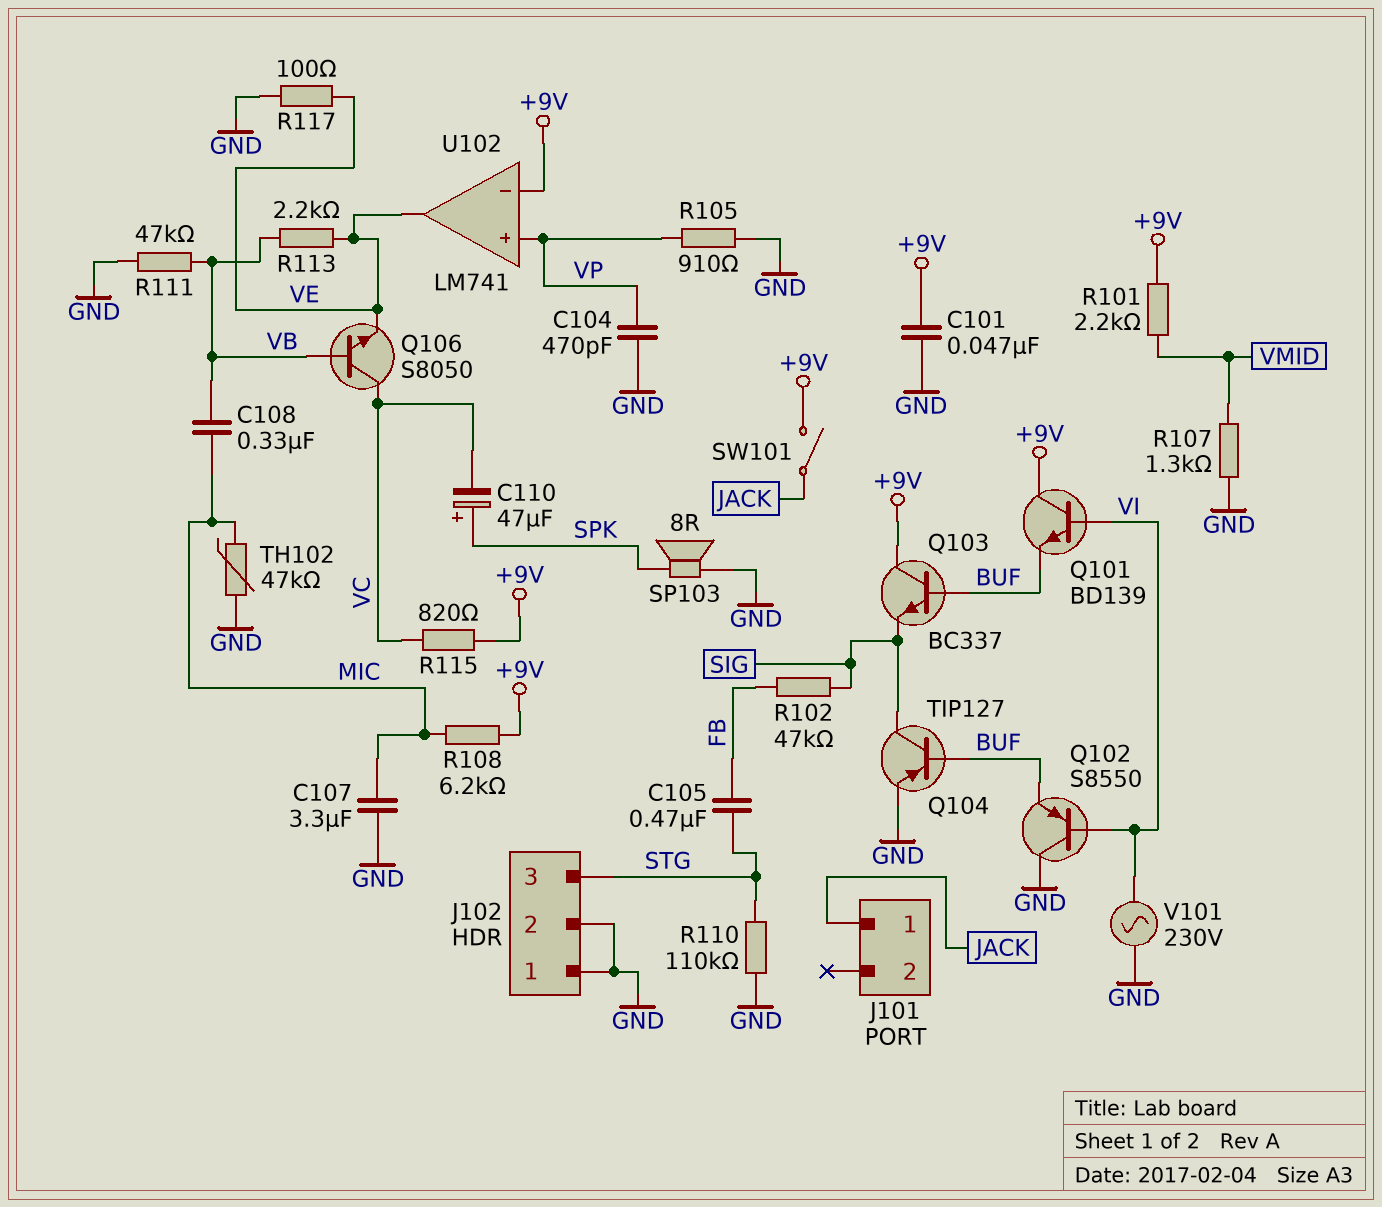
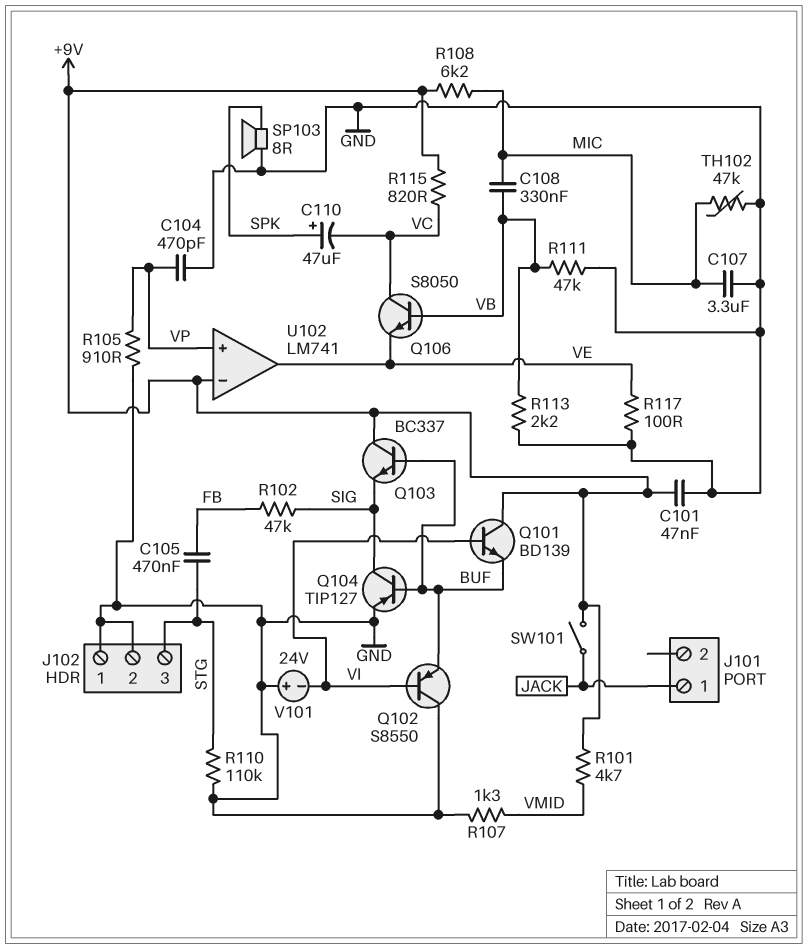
R101: 2.2k (+9V, VMID) -> 4.7k (+9V, VMID)
R113: 2.2k (VB, VE) -> 2.2k (GND, VB)
V101: AC 230V (GND, VI) -> 24V (plus GND, minus VI)

